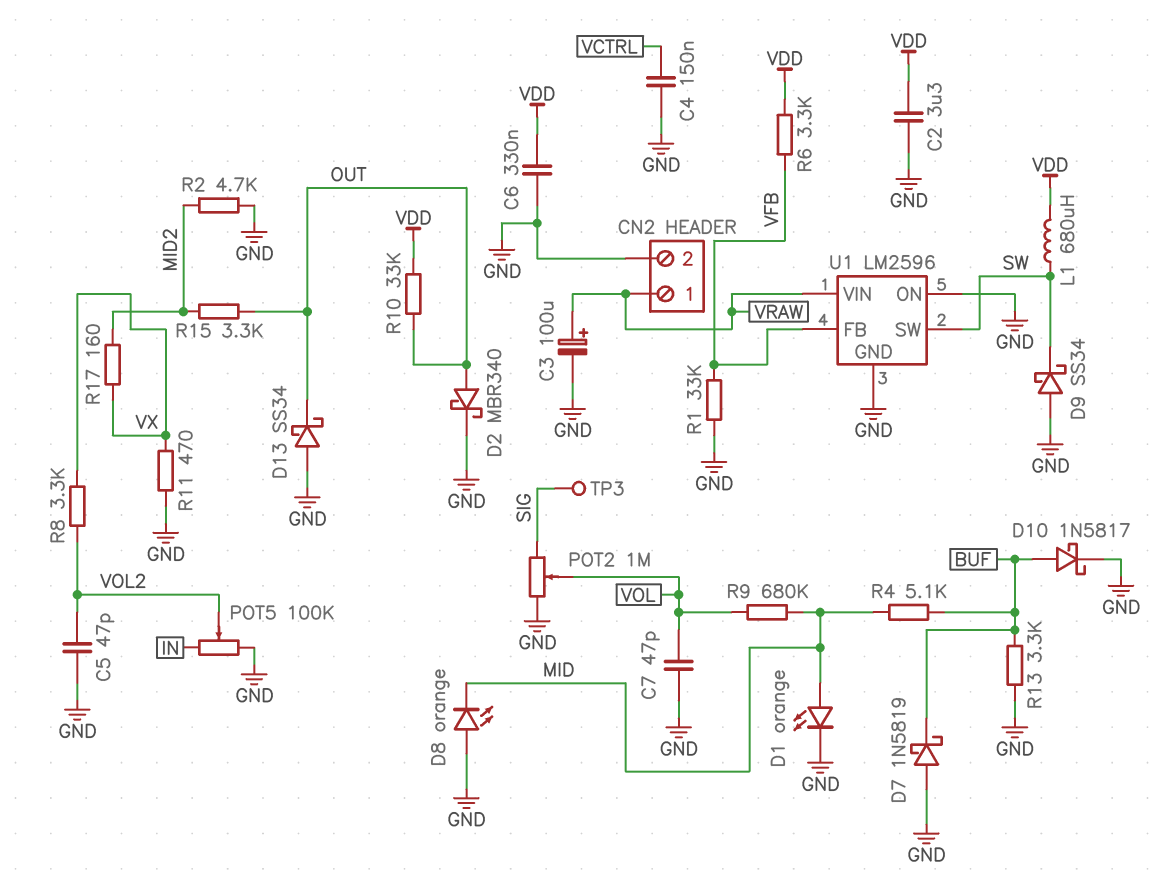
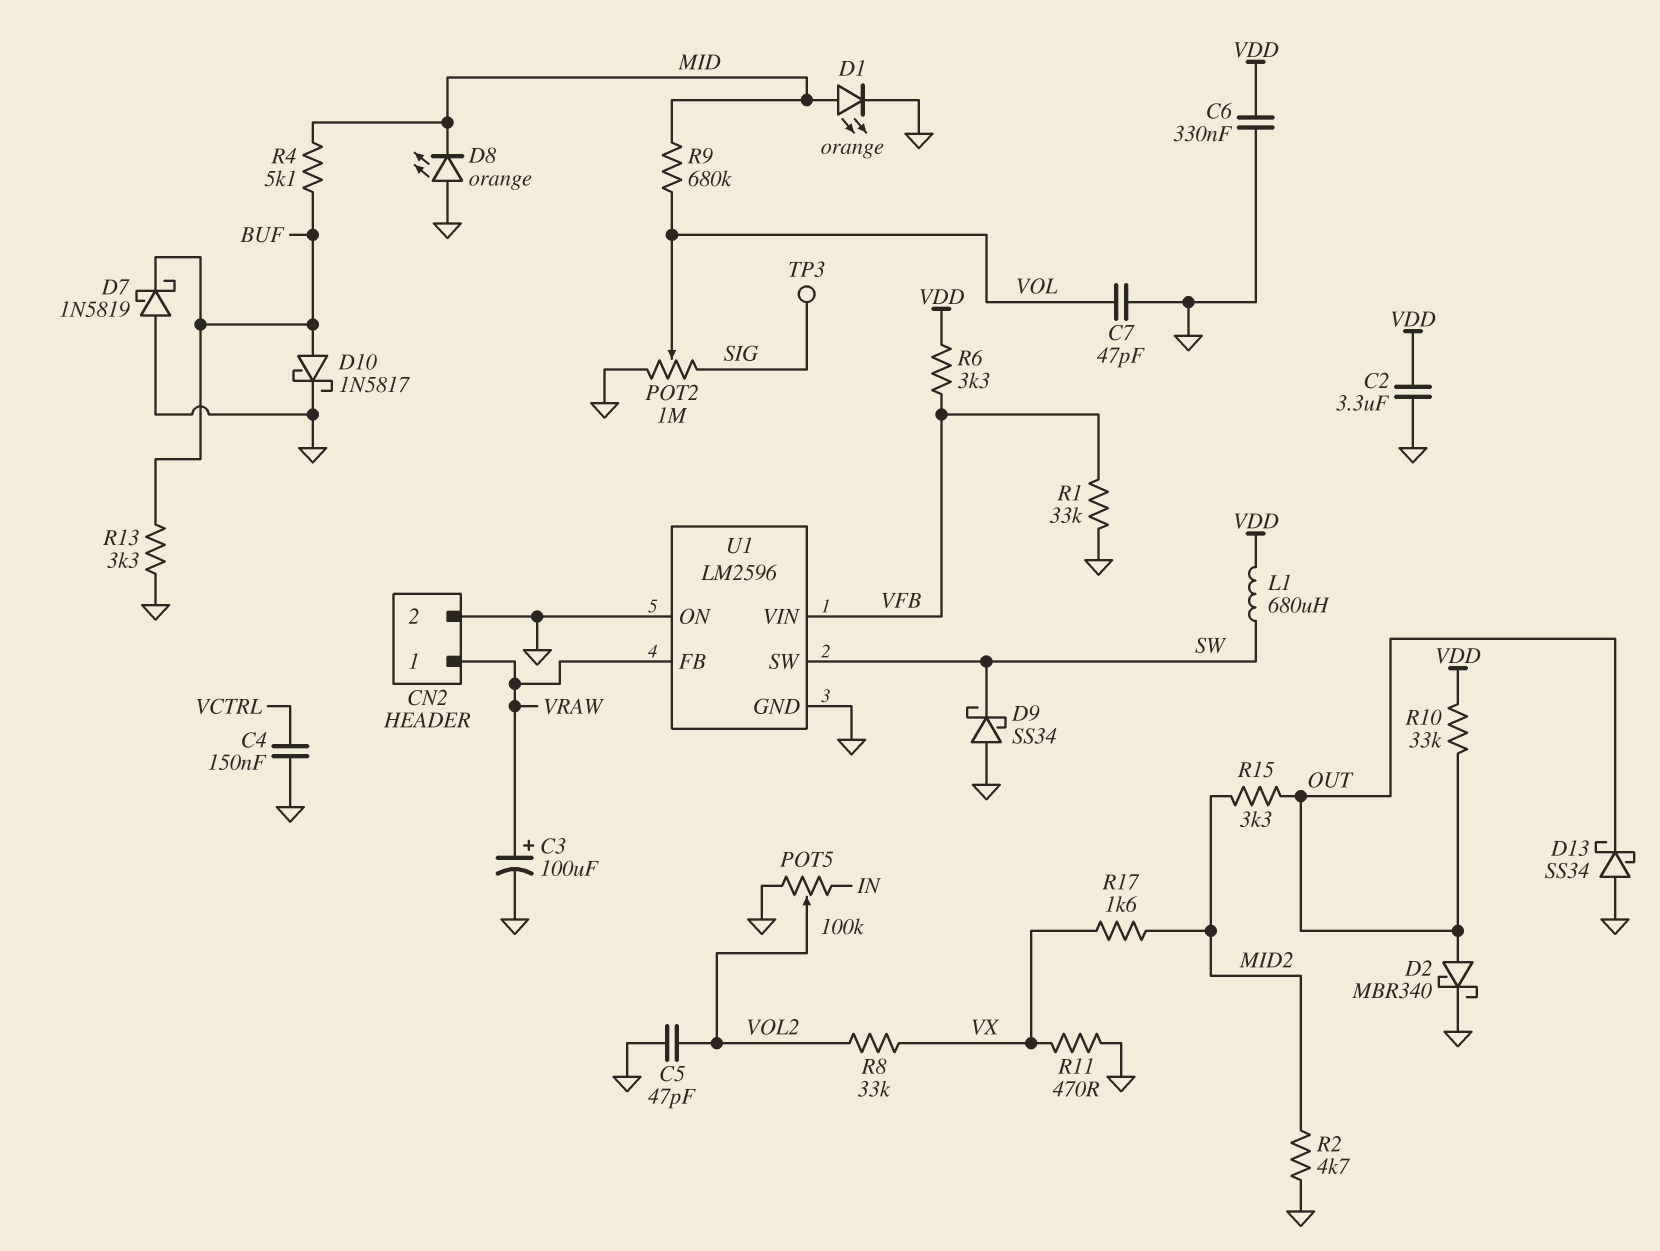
R8: 3.3k (VOL2, VX) -> 33k (VOL2, VX)
R17: 160 (MID2, VX) -> 1.6k (MID2, VX)
U1 pin FB: VFB -> VRAW
U1 pin VIN: VRAW -> VFB

